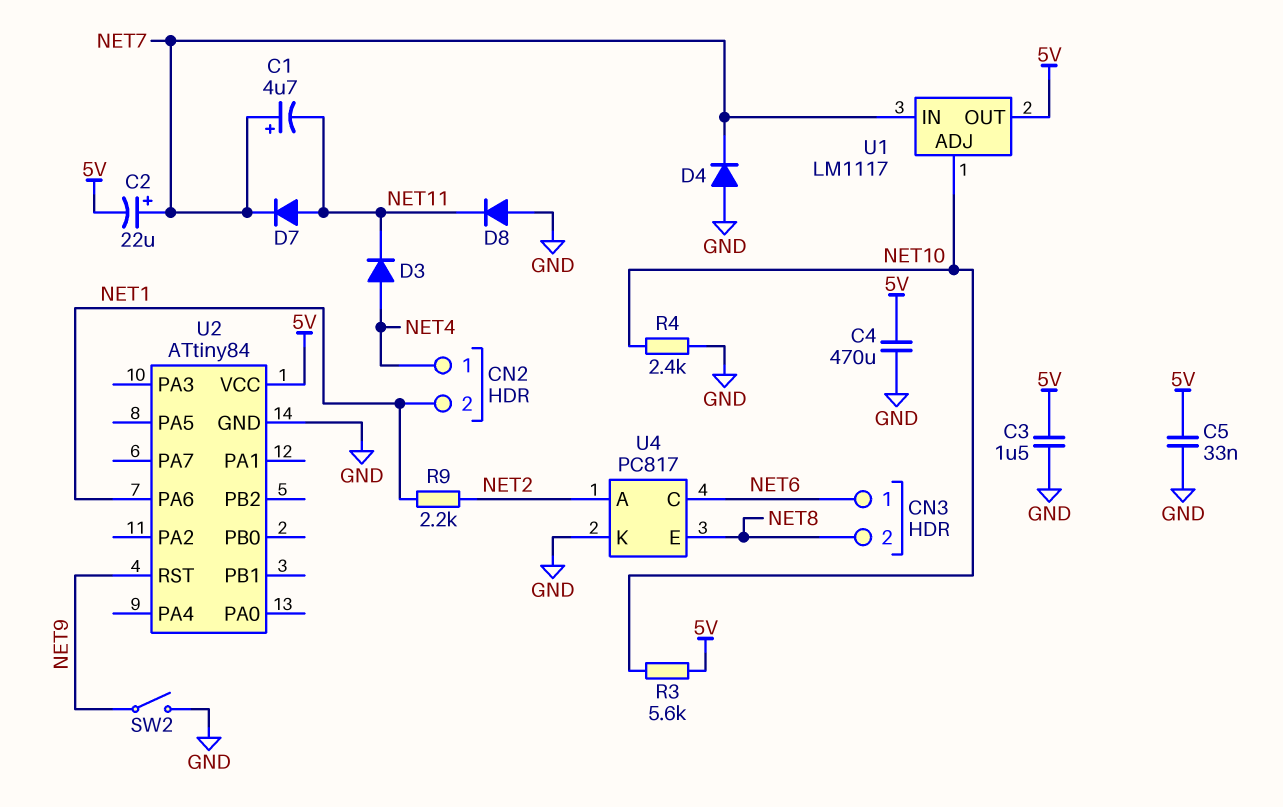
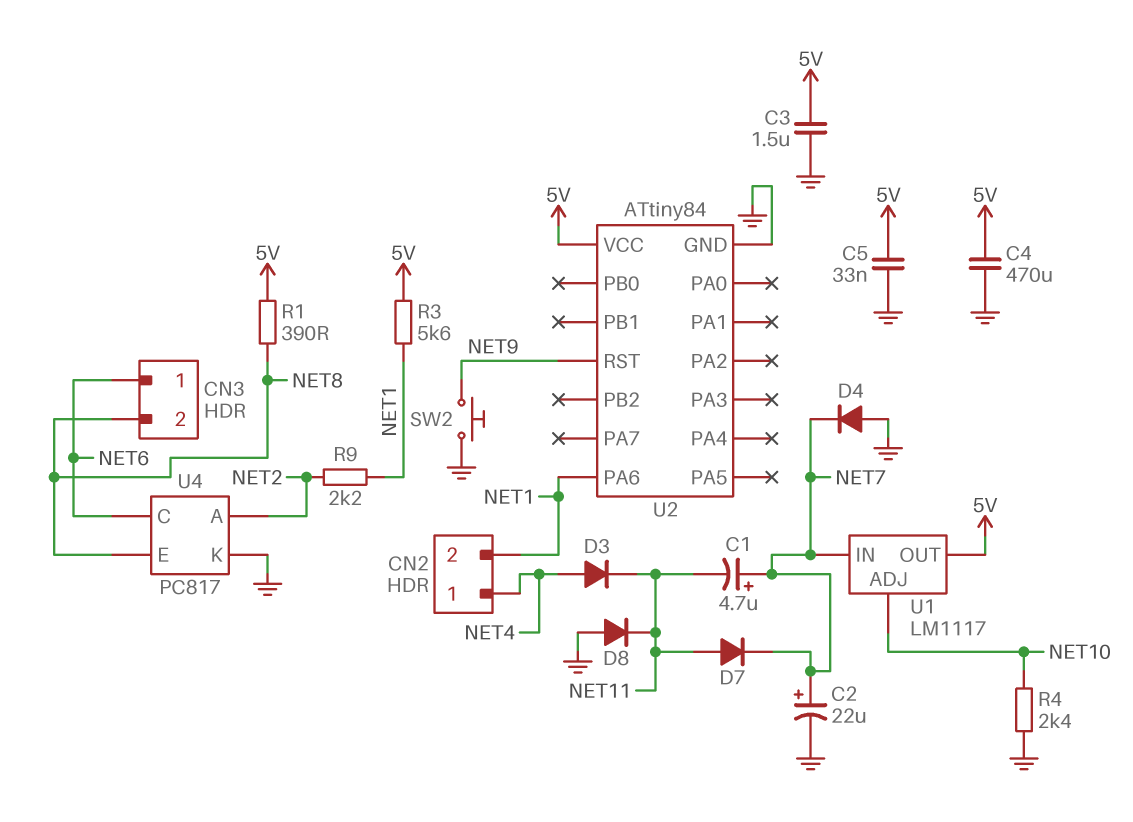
C2: 22uF (plus NET7, minus 5V) -> 22uF (plus NET7, minus GND)
R1: none -> 390 (5V, NET8)
R3: 5.6k (5V, NET10) -> 5.6k (5V, NET1)
SW2: switch (GND, NET9) -> button (GND, NET9)

